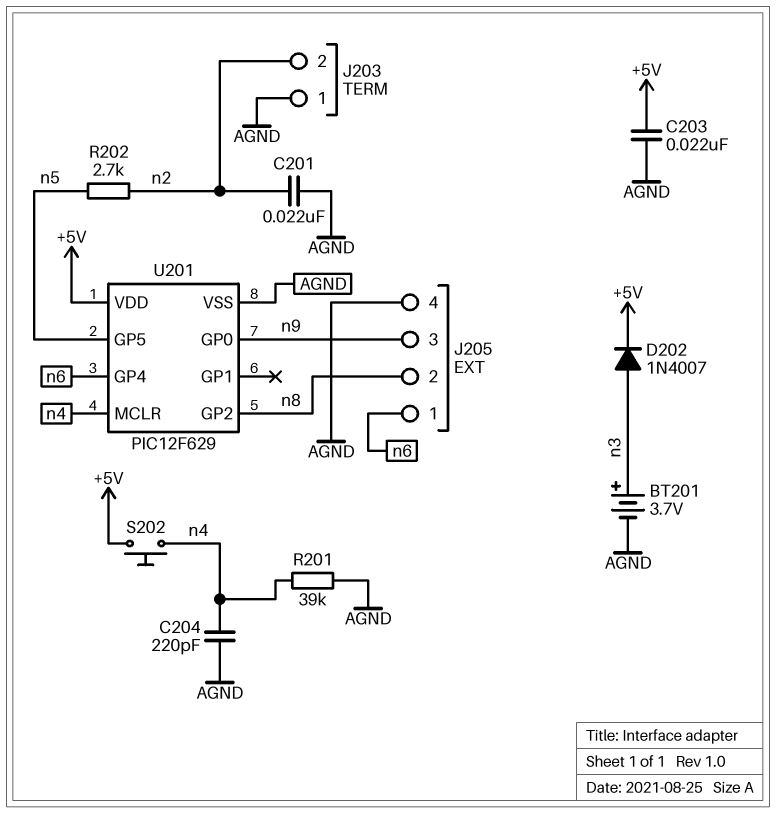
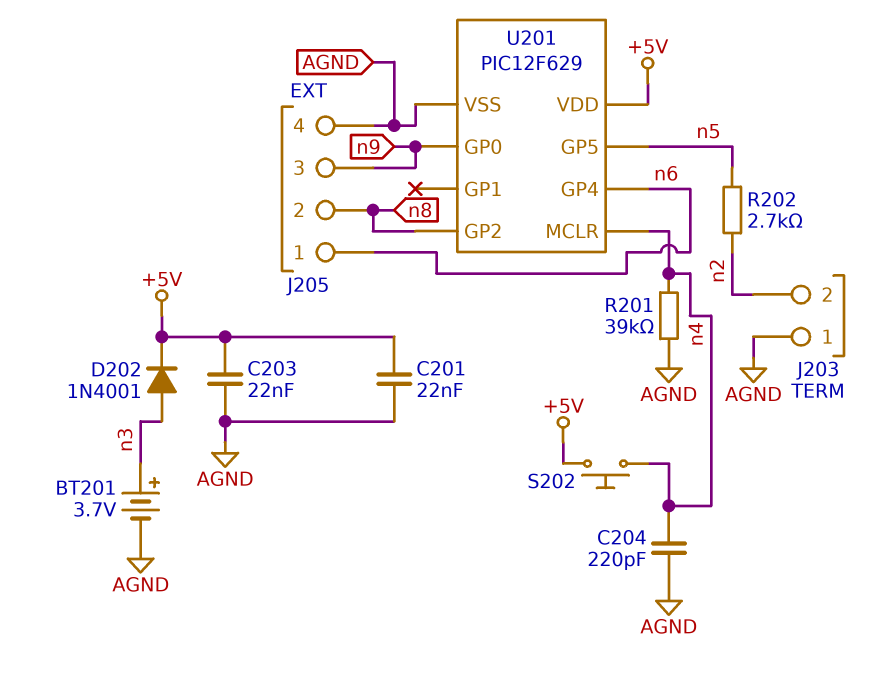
C201: 22nF (AGND, n2) -> 22nF (+5V, AGND)
D202: diode 1N4007 (A n3, K +5V) -> diode 1N4001 (A n3, K +5V)

